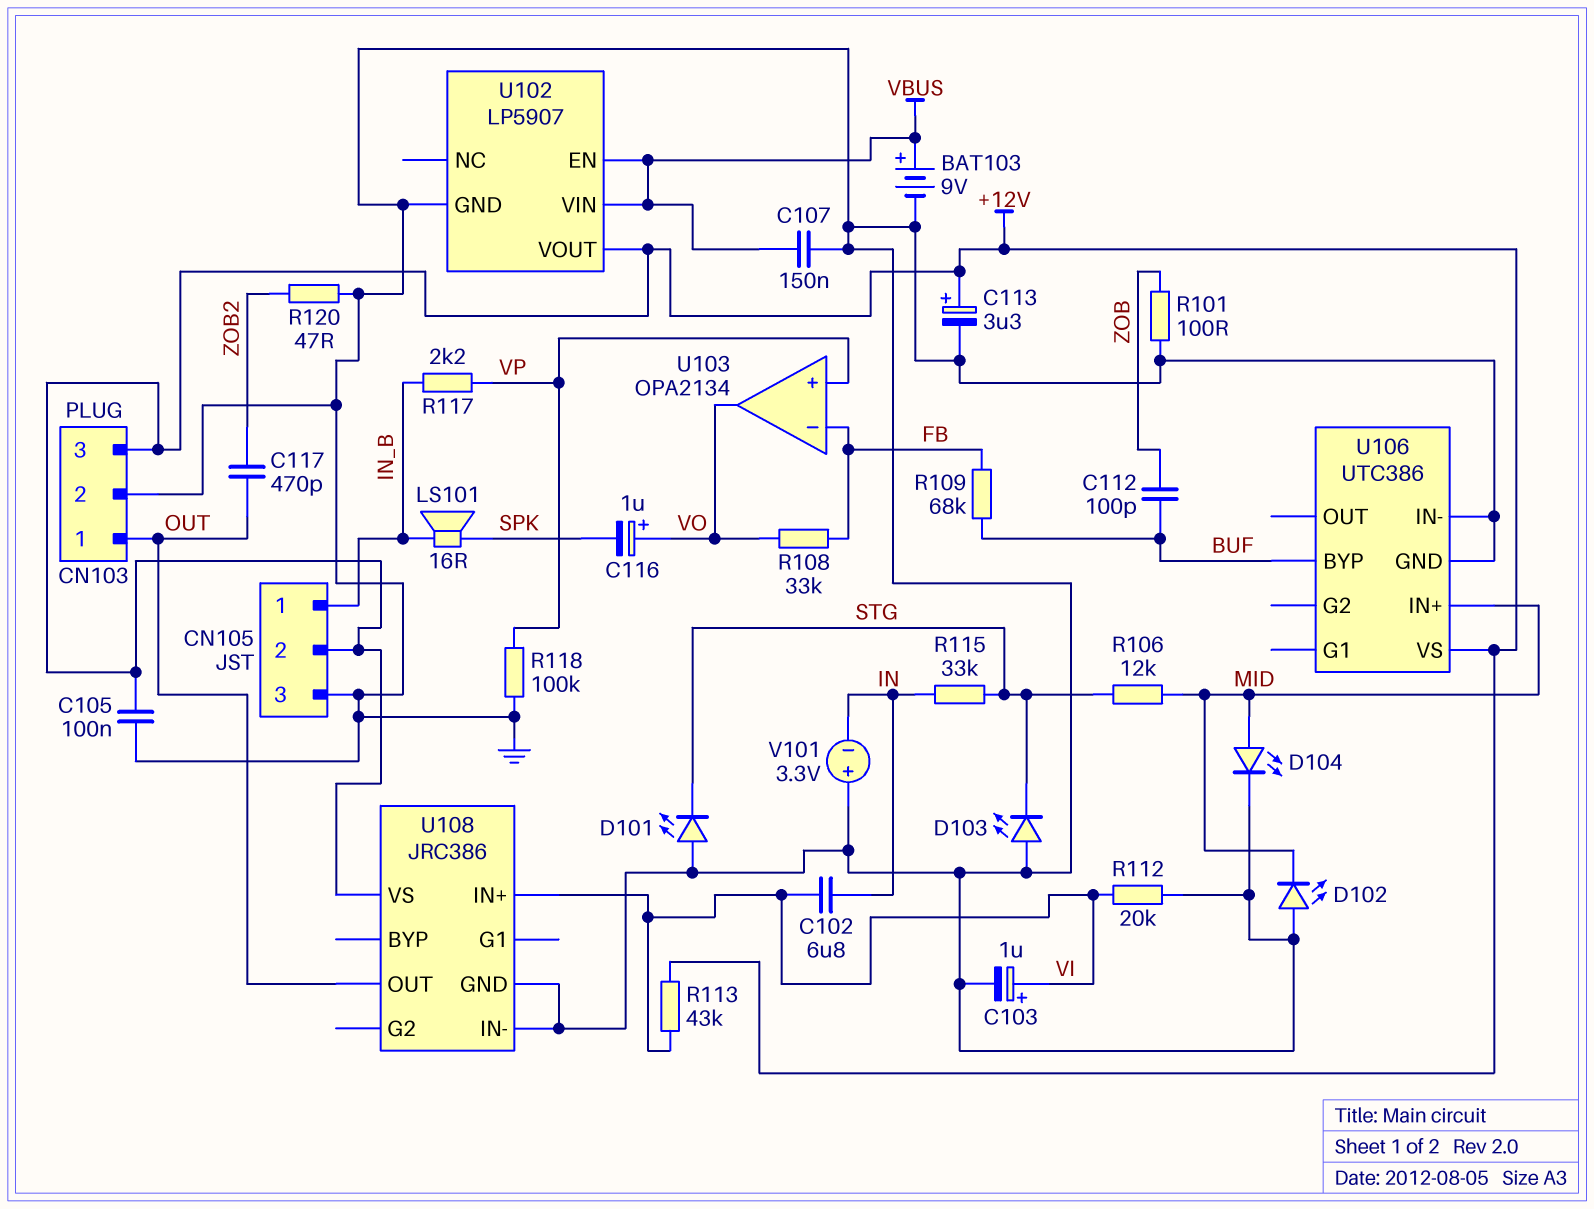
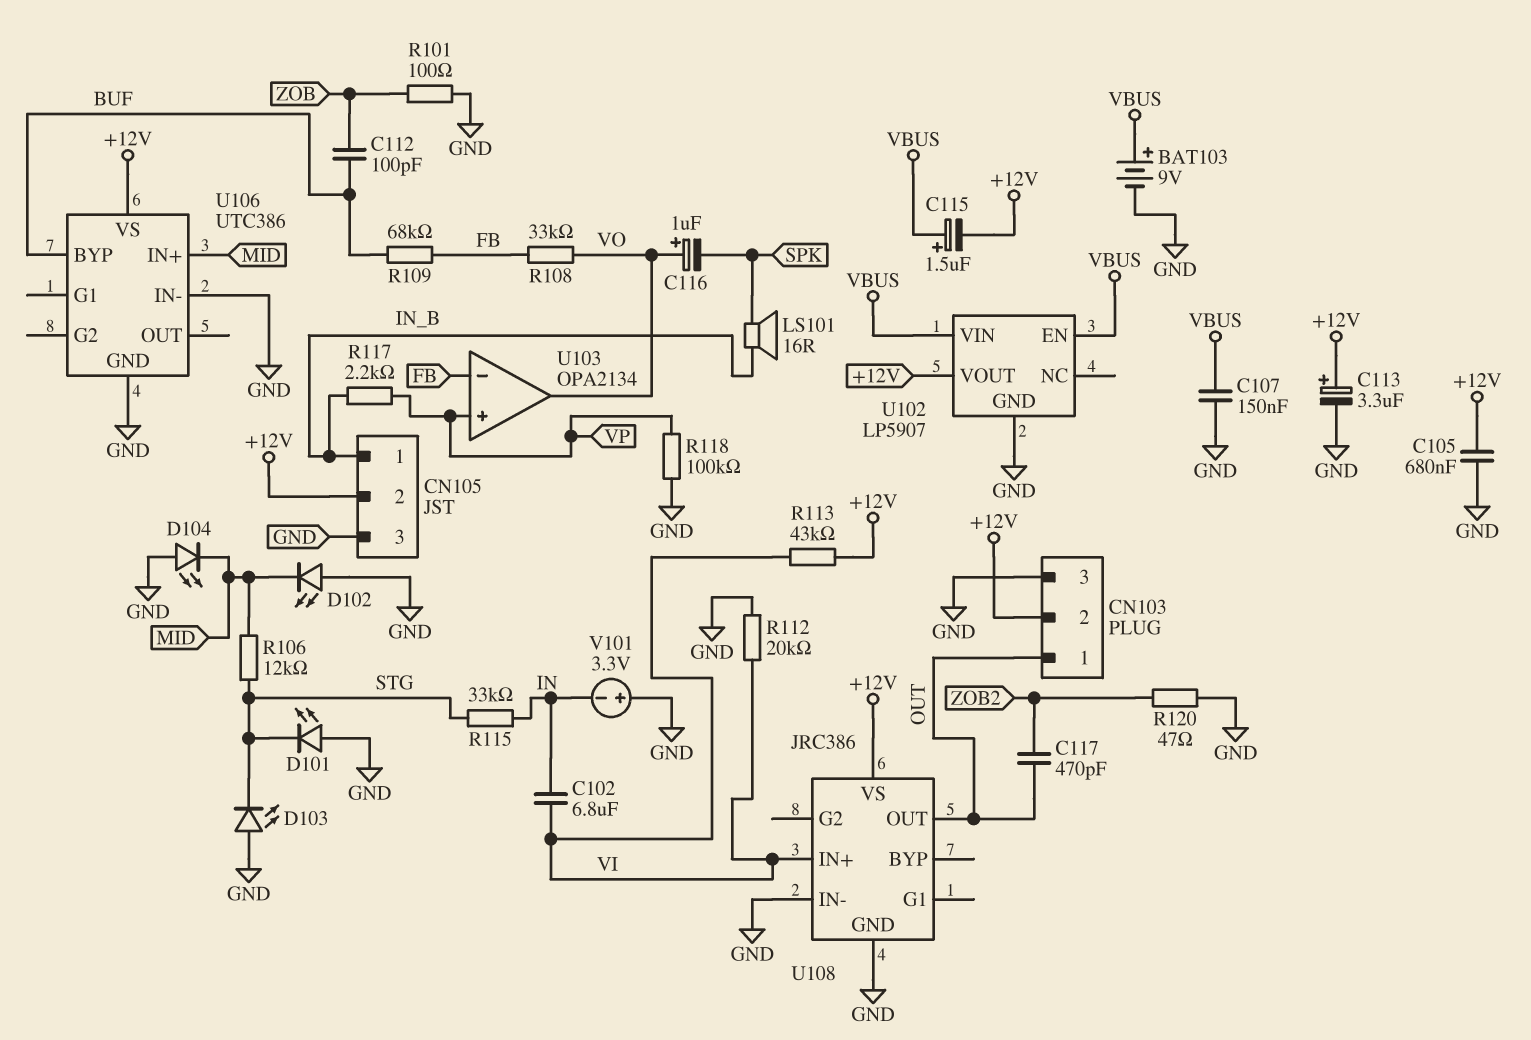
C103: 1uF (plus VI, minus GND) -> none
C105: 100nF (+12V, GND) -> 680nF (+12V, GND)
C115: none -> 1.5uF (plus VBUS, minus +12V)
CN103 pin 2: GND -> +12V
CN103 pin 3: +12V -> GND
D104: LED (A MID, K GND) -> LED (A GND, K MID)

